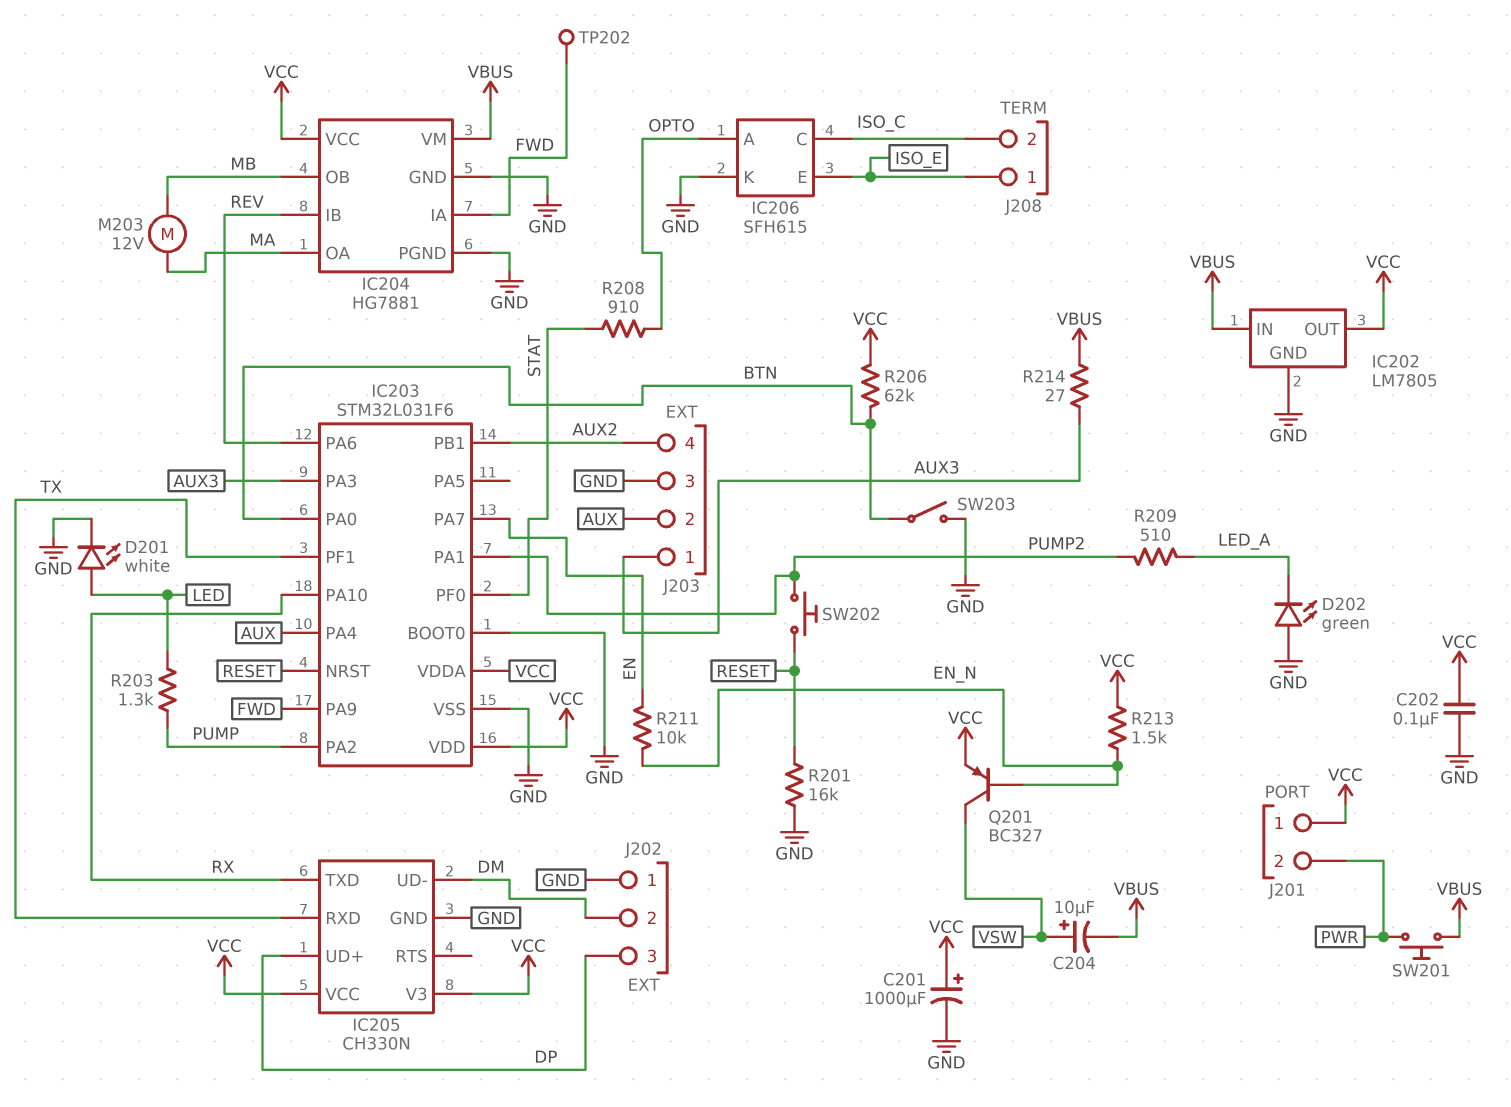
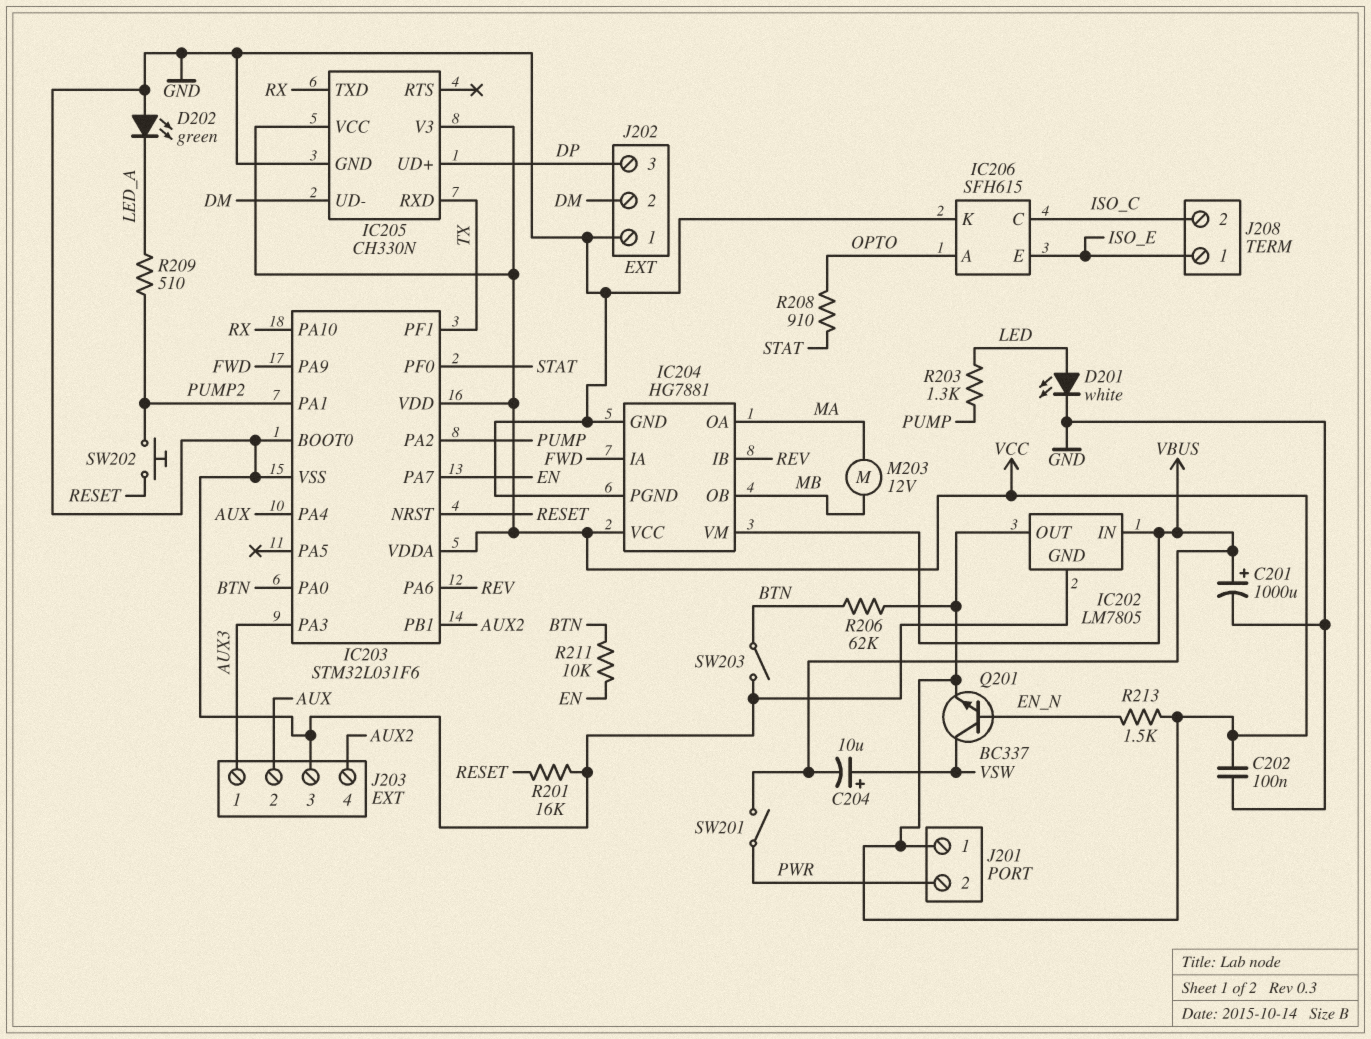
C201: 1000uF (plus VCC, minus GND) -> 1000uF (plus VBUS, minus GND)
Q201: PNP BC327 (B EN_N, C VSW, E VCC) -> NPN BC337 (B EN_N, C VSW, E VCC)
R211: 10k (EN, EN_N) -> 10k (BTN, EN)
R214: 27 (AUX3, VBUS) -> none
SW201: button (PWR, VBUS) -> switch (PWR, VBUS)
TP202: test point (FWD) -> none

